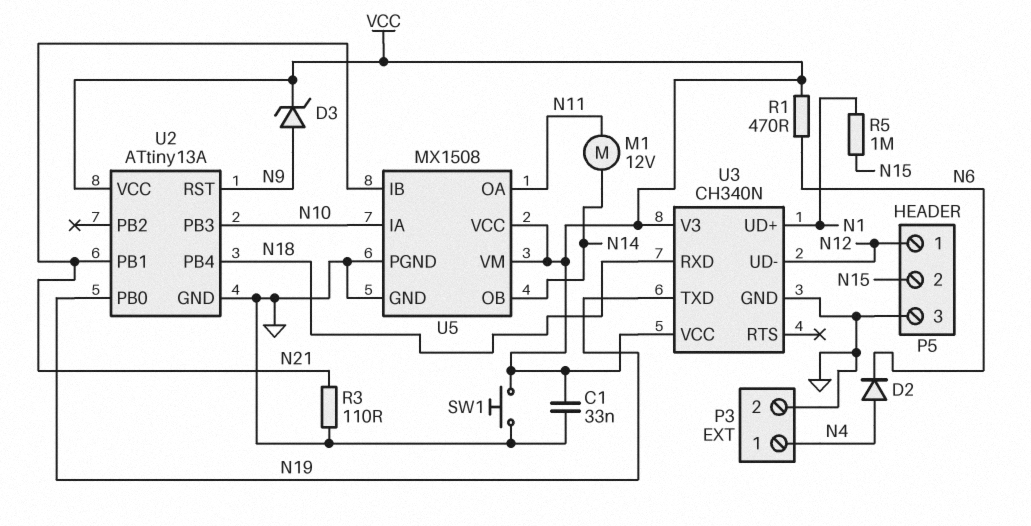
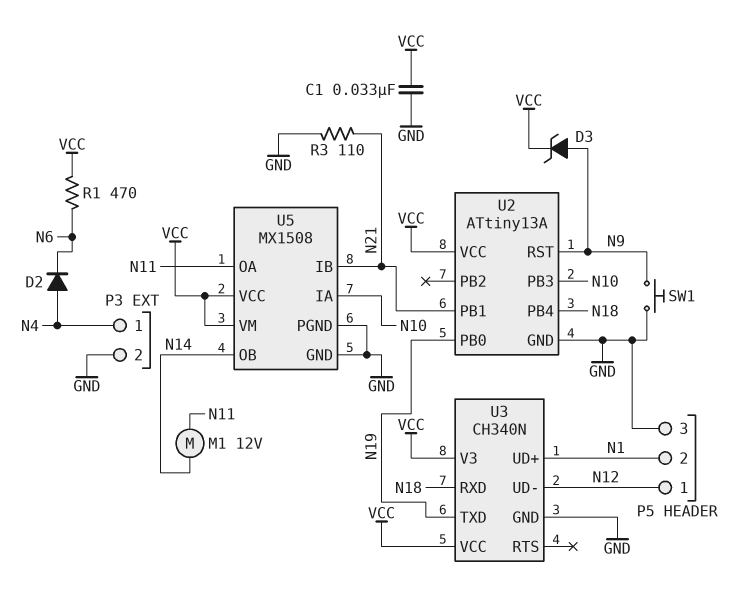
P5 pin 2: N15 -> N1
R5: 1M (N1, N15) -> none
SW1: button (GND, VCC) -> button (GND, N9)

